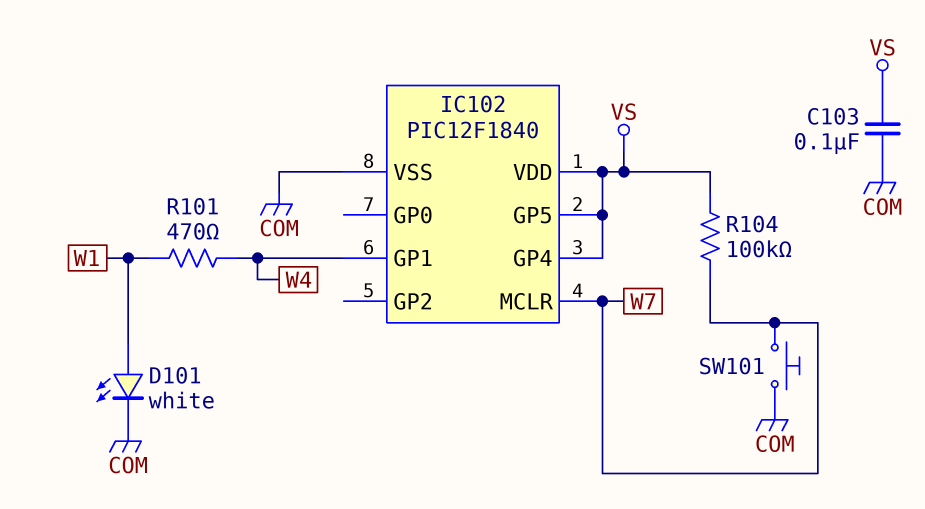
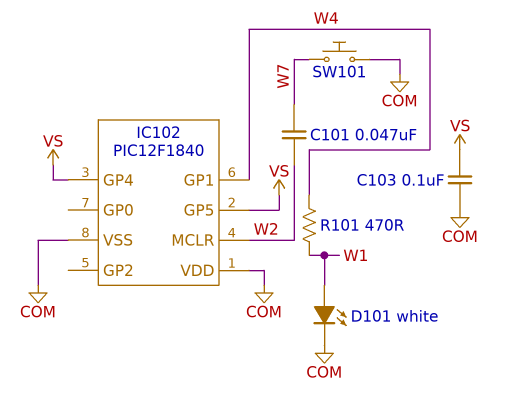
C101: none -> 47nF (W2, W7)
IC102 pin MCLR: W7 -> W2
IC102 pin VDD: VS -> COM
R104: 100k (VS, W7) -> none

